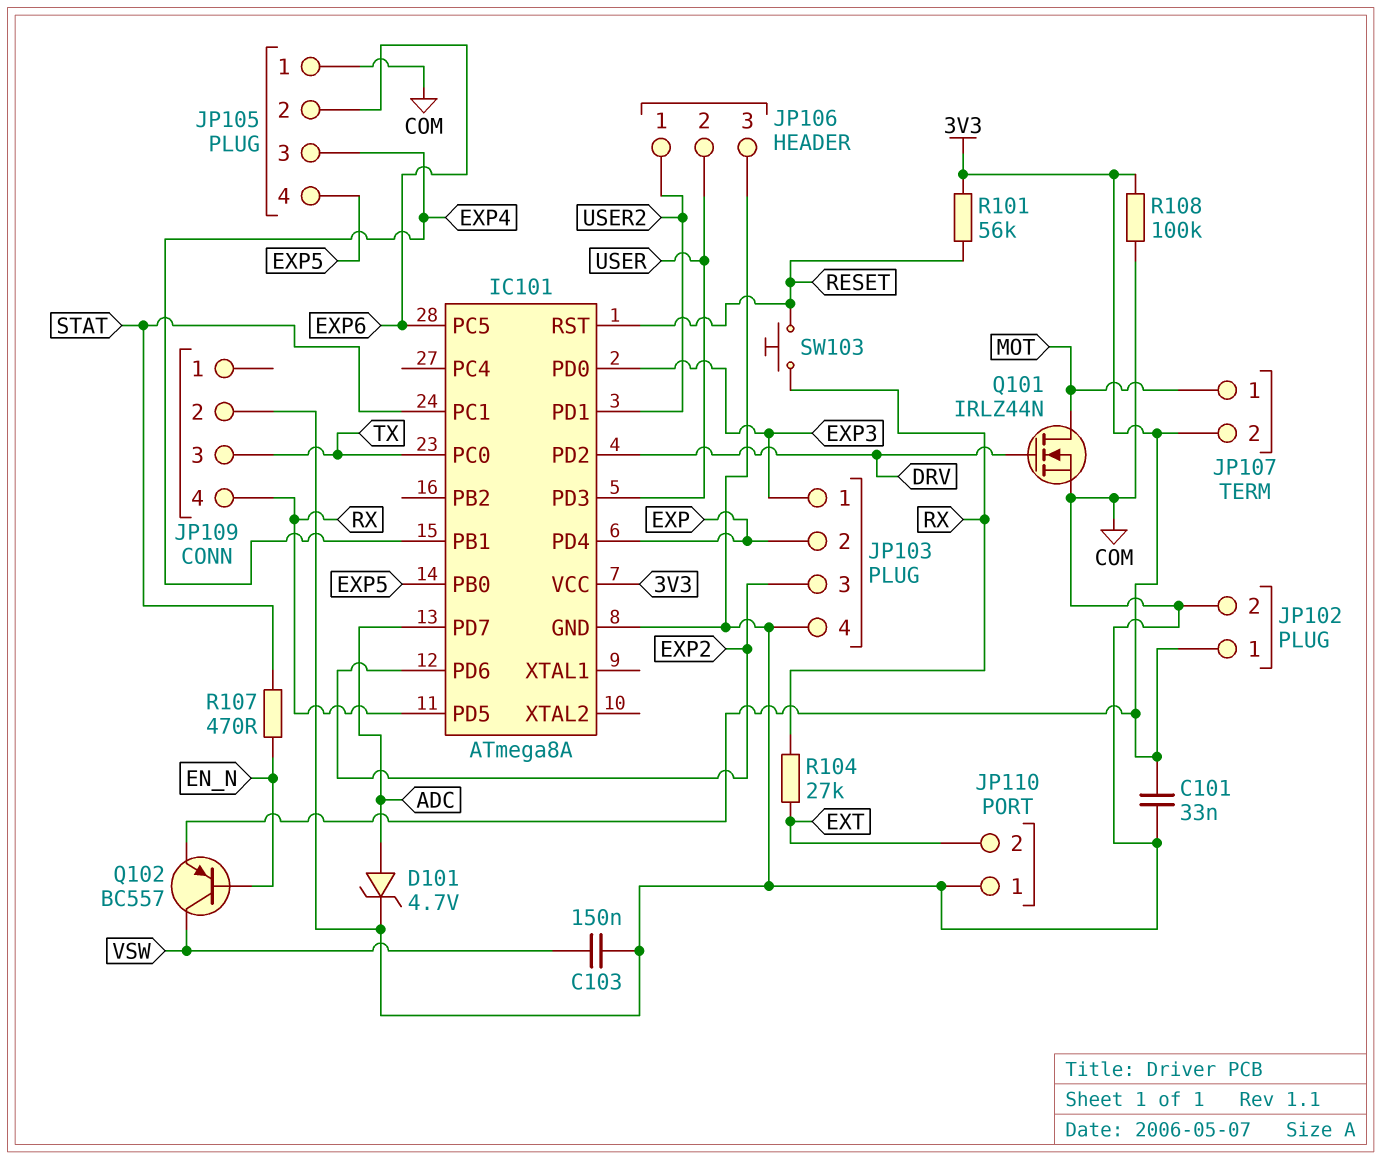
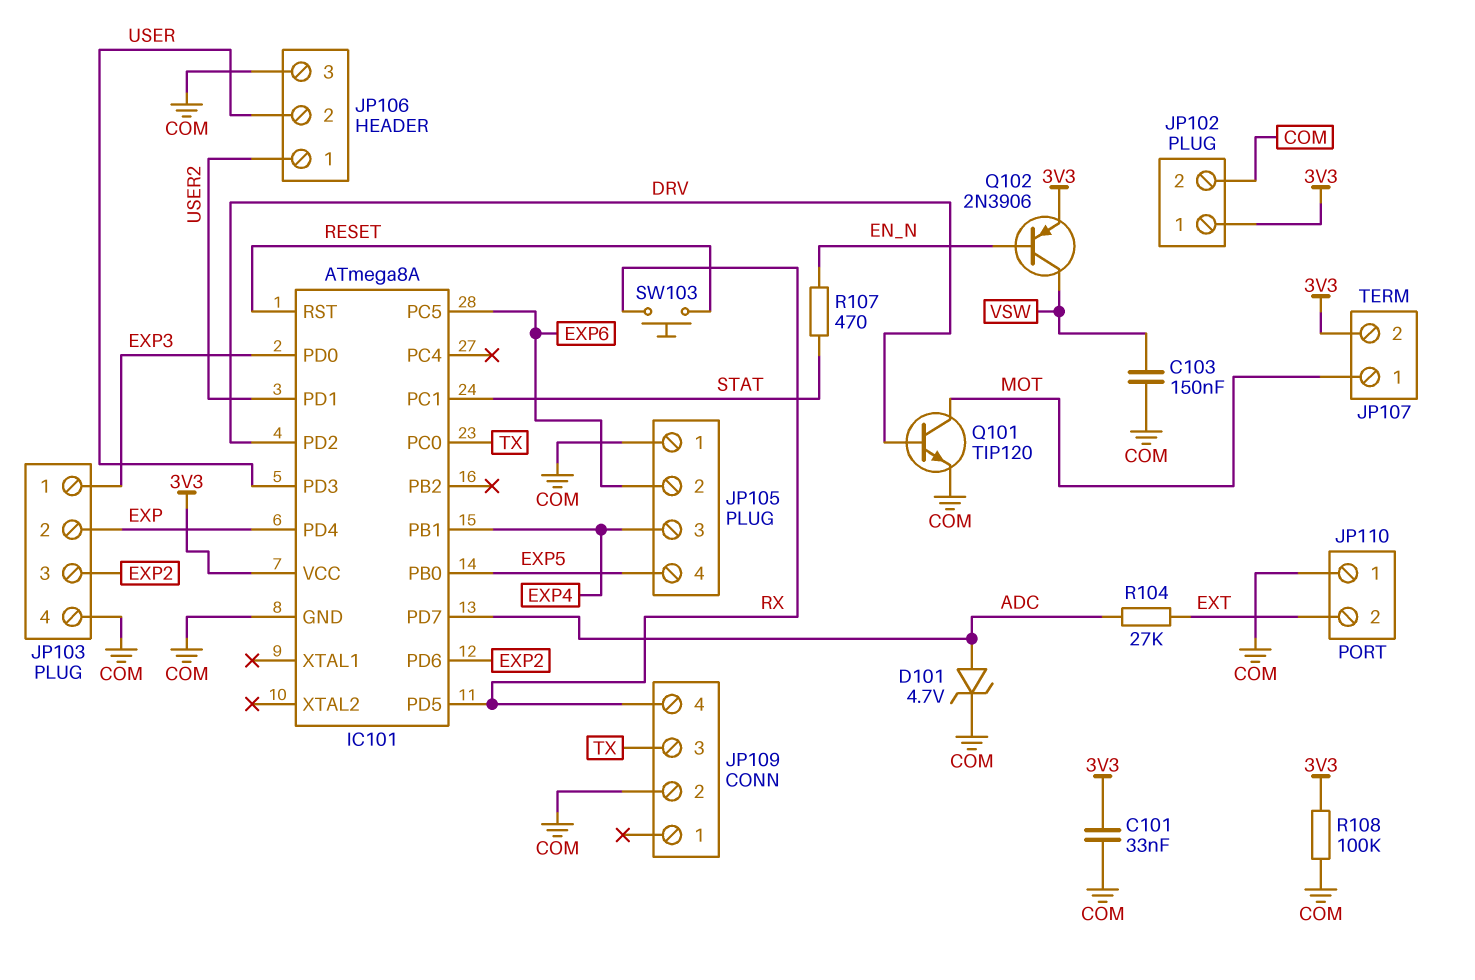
Q101: NMOS IRLZ44N (G DRV, D MOT, S COM) -> NPN TIP120 (B DRV, C MOT, E COM)
Q102: PNP BC557 (B EN_N, C VSW, E 3V3) -> PNP 2N3906 (B EN_N, C VSW, E 3V3)
R101: 56k (3V3, RESET) -> none
R104: 27k (EXT, RX) -> 27k (ADC, EXT)

